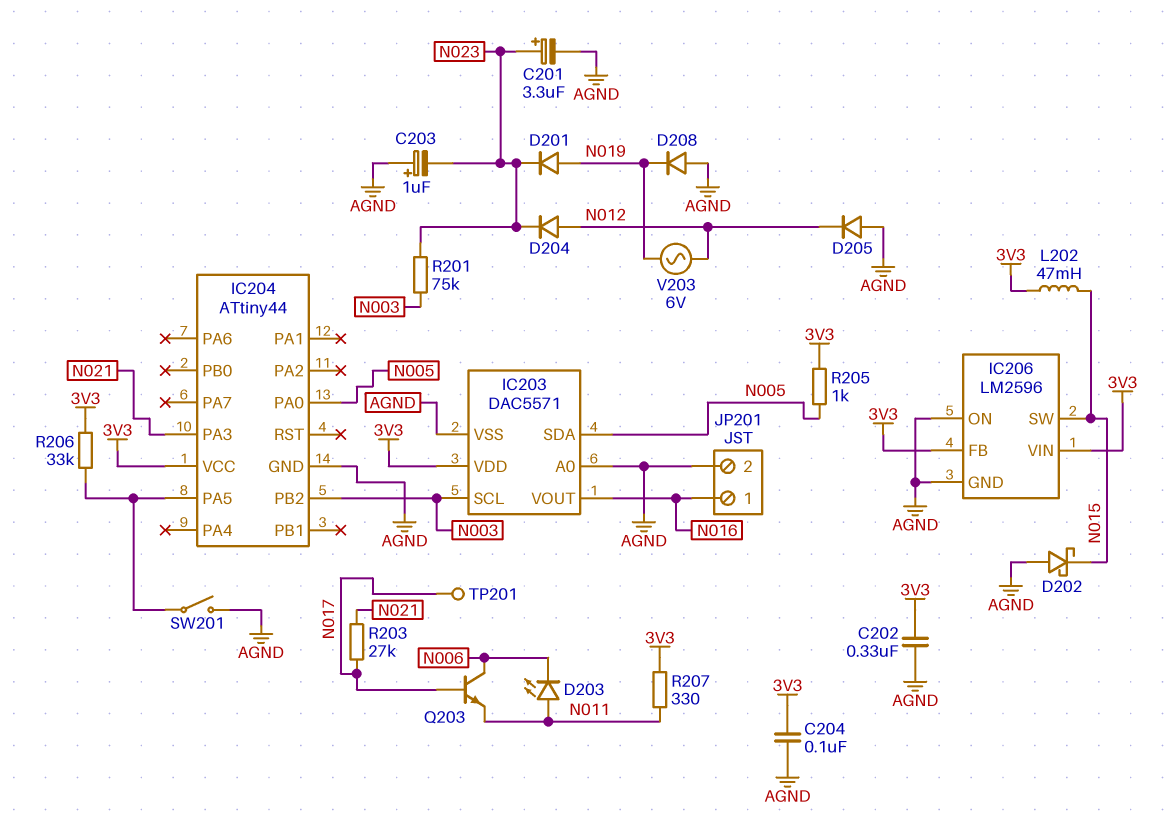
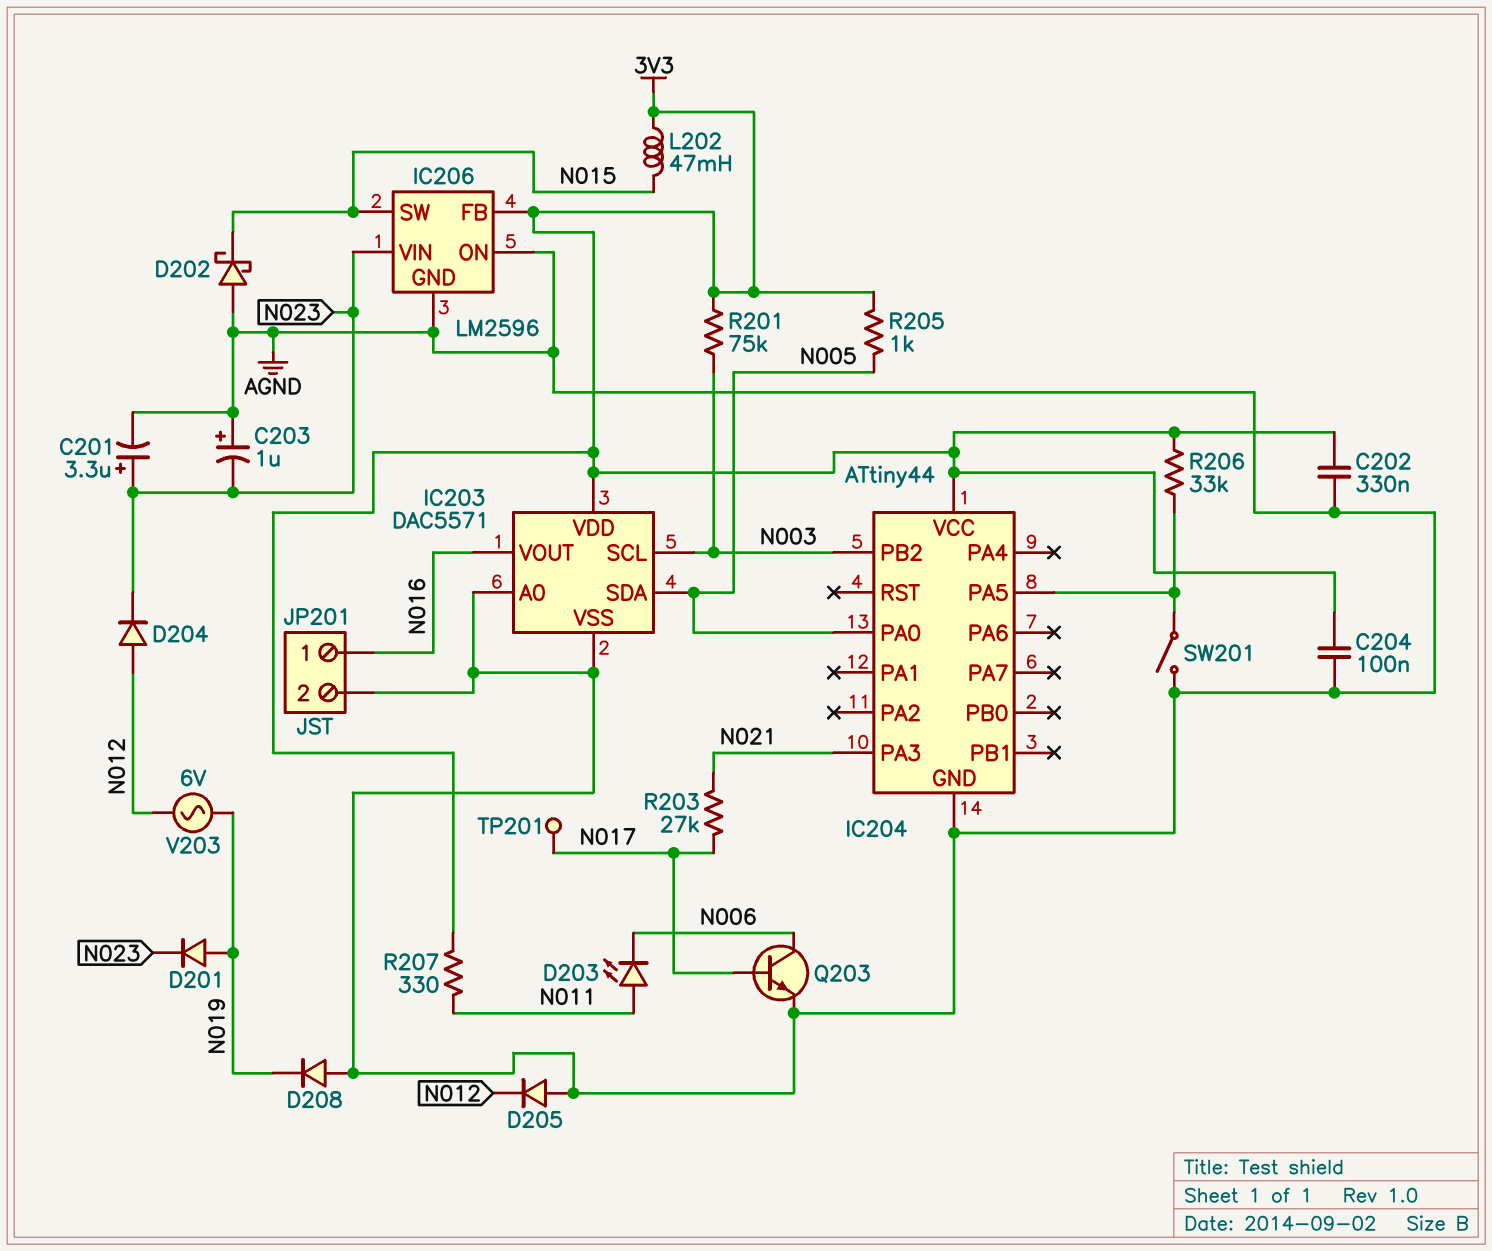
IC206 pin VIN: 3V3 -> N023
Q203: NPN (B N017, C N006, E N011) -> NPN (B N017, C N006, E AGND)
R201: 75k (N003, N023) -> 75k (3V3, N003)

